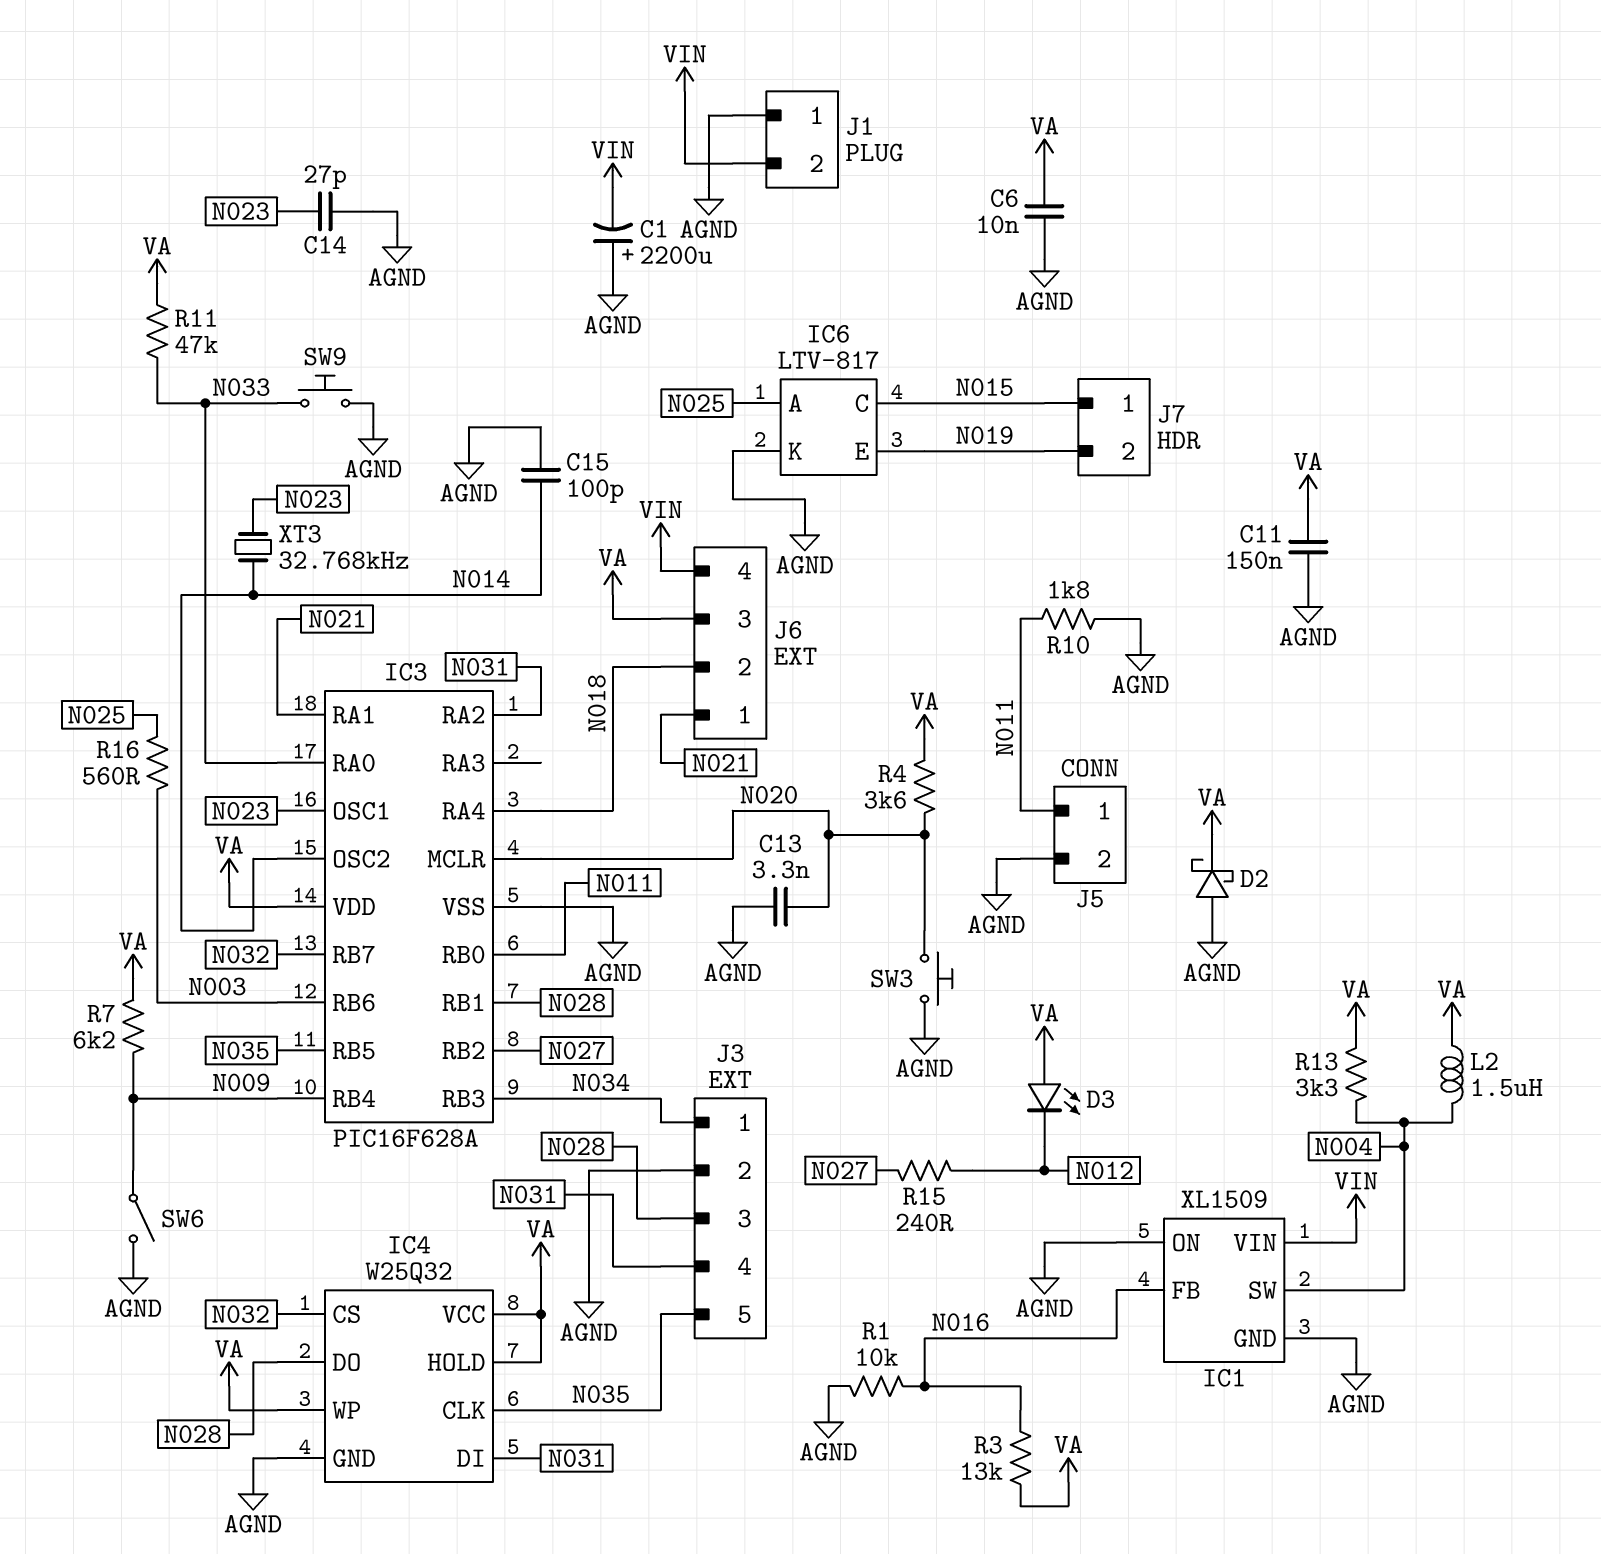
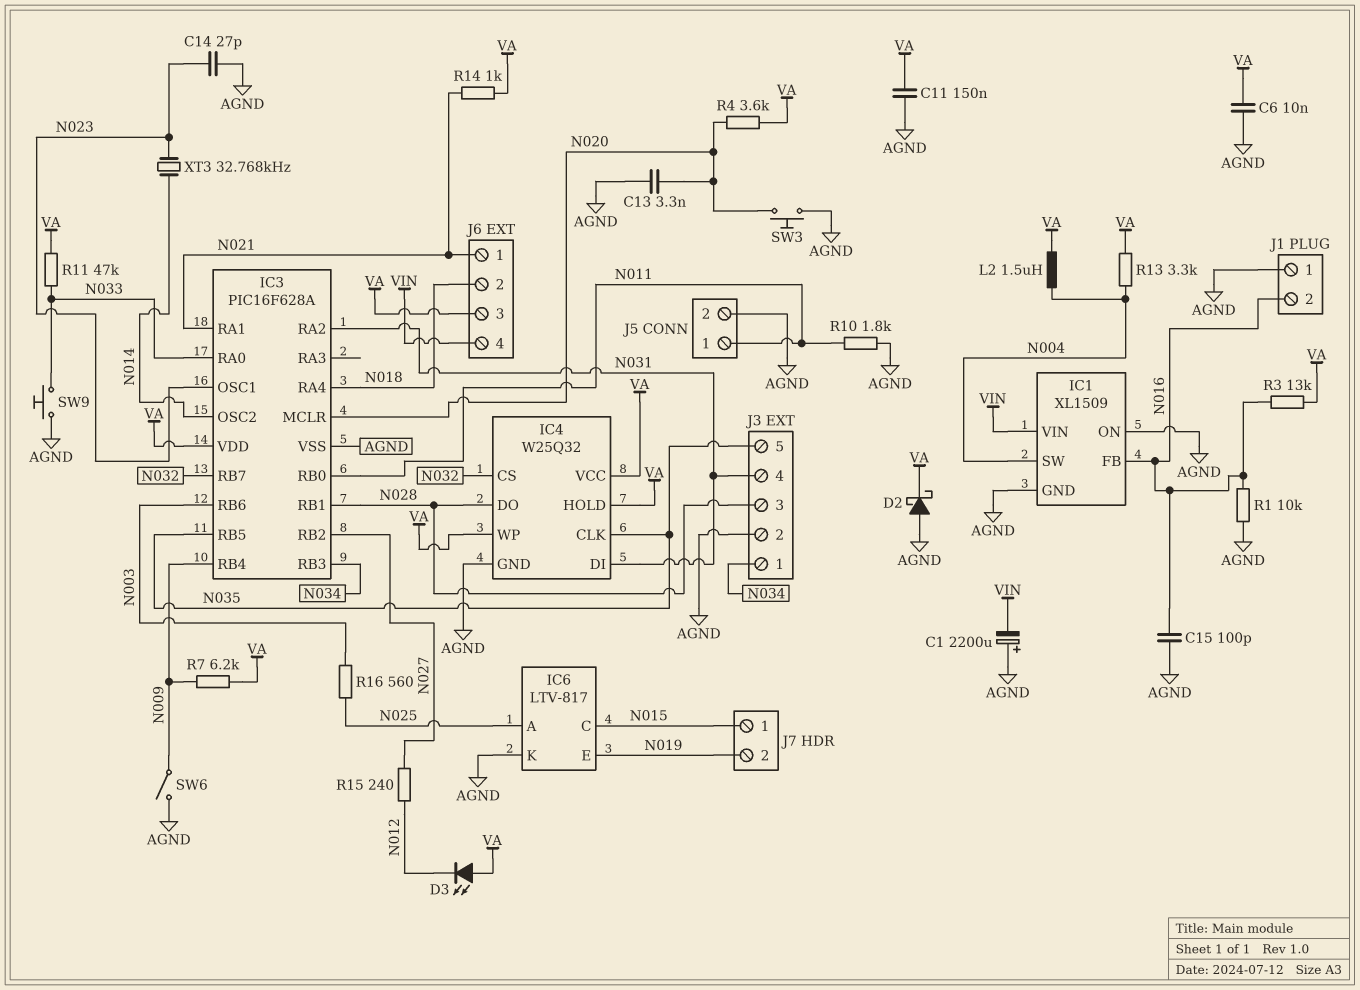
C15: 100pF (AGND, N014) -> 100pF (AGND, N016)
J1 pin 2: VIN -> N016
R14: none -> 1k (N021, VA)

